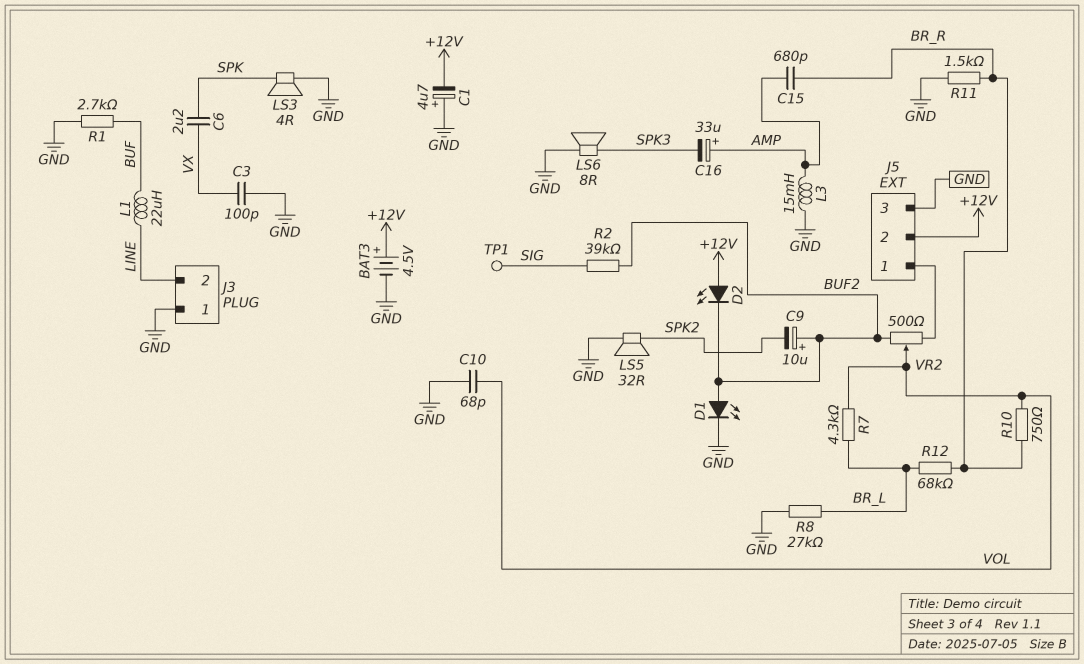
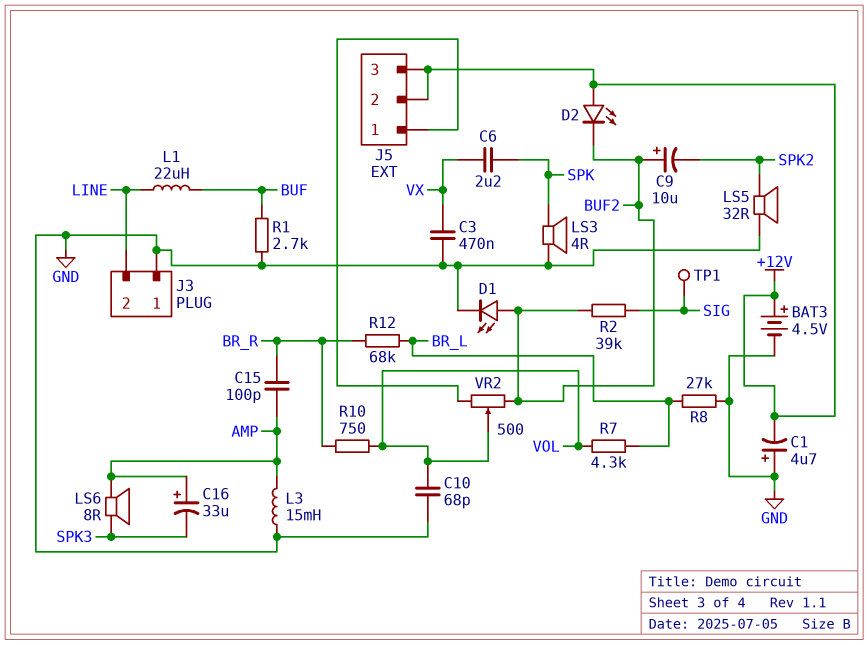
C3: 100pF (GND, VX) -> 470nF (GND, VX)
C15: 680pF (AMP, BR_R) -> 100pF (AMP, BR_R)
J5 pin 3: GND -> +12V
LS6: speaker 8R (GND, SPK3) -> speaker 8R (AMP, SPK3)
R11: 1.5k (BR_R, GND) -> none

